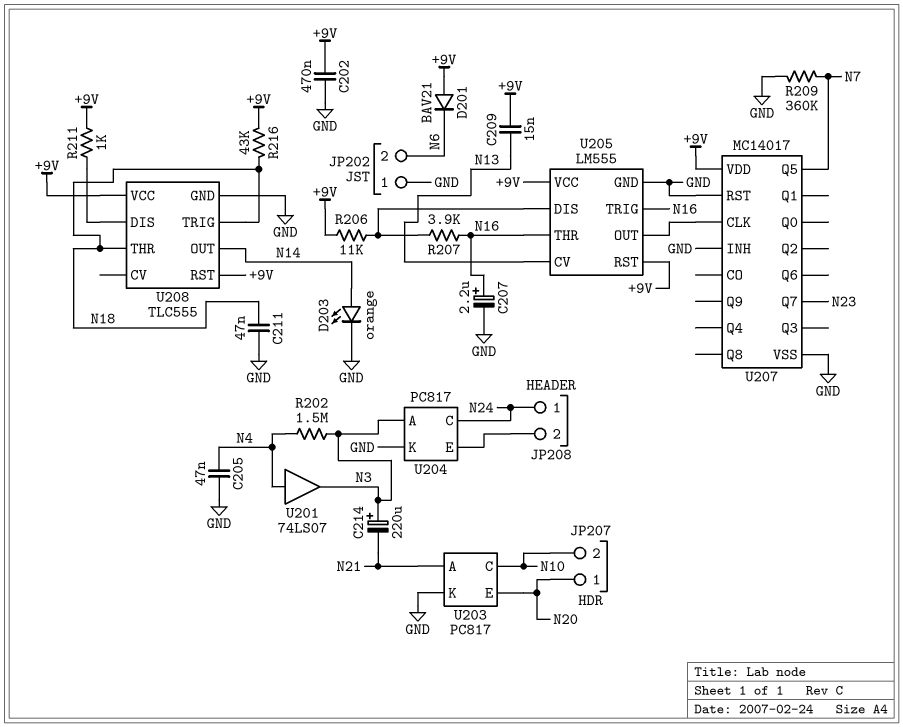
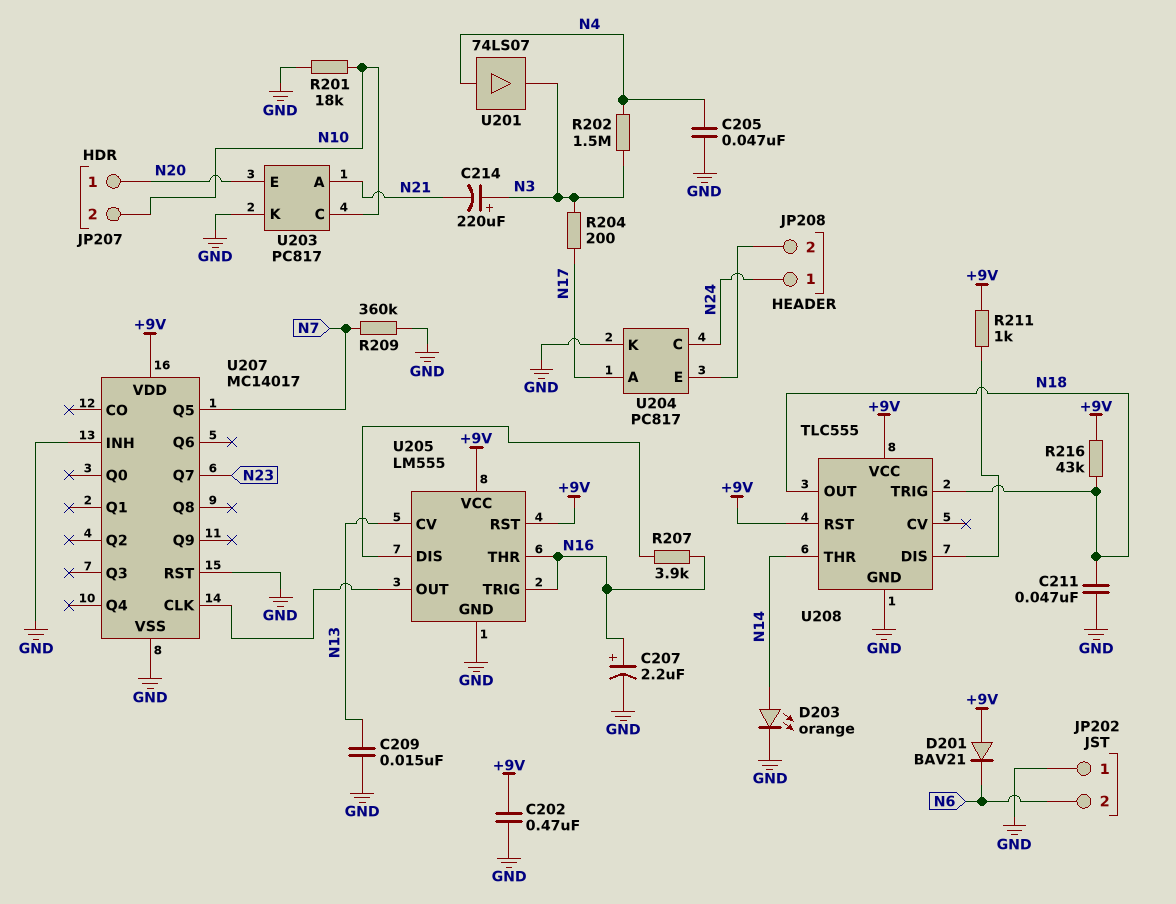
C209: 15nF (+9V, N13) -> 15nF (GND, N13)
R201: none -> 18k (GND, N10)
R204: none -> 200 (N3, N17)
R206: 11k (+9V, U205/DIS) -> none
U204 pin A: N3 -> N17
U208 pin OUT: N14 -> N18
U208 pin THR: N18 -> N14

